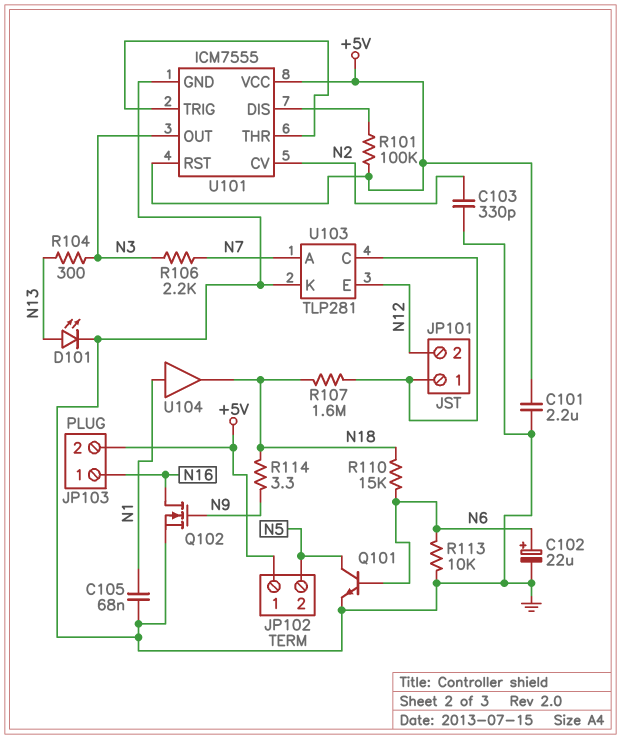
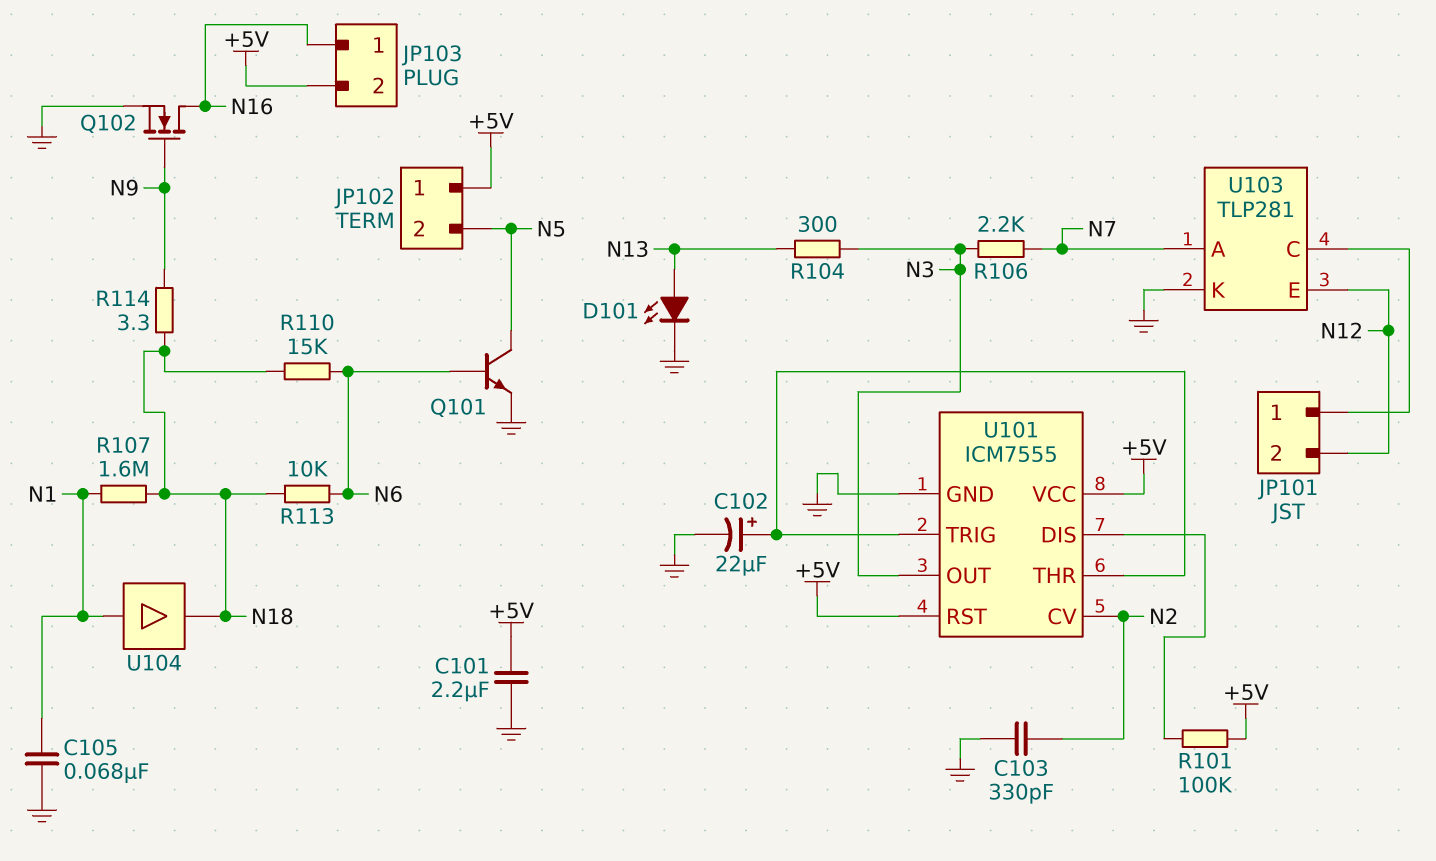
C102: 22uF (plus N6, minus GND) -> 22uF (plus U101/THR, minus GND)
R107: 1.6M (JP101/1, N18) -> 1.6M (N1, N18)
R113: 10k (GND, N6) -> 10k (N6, N18)

